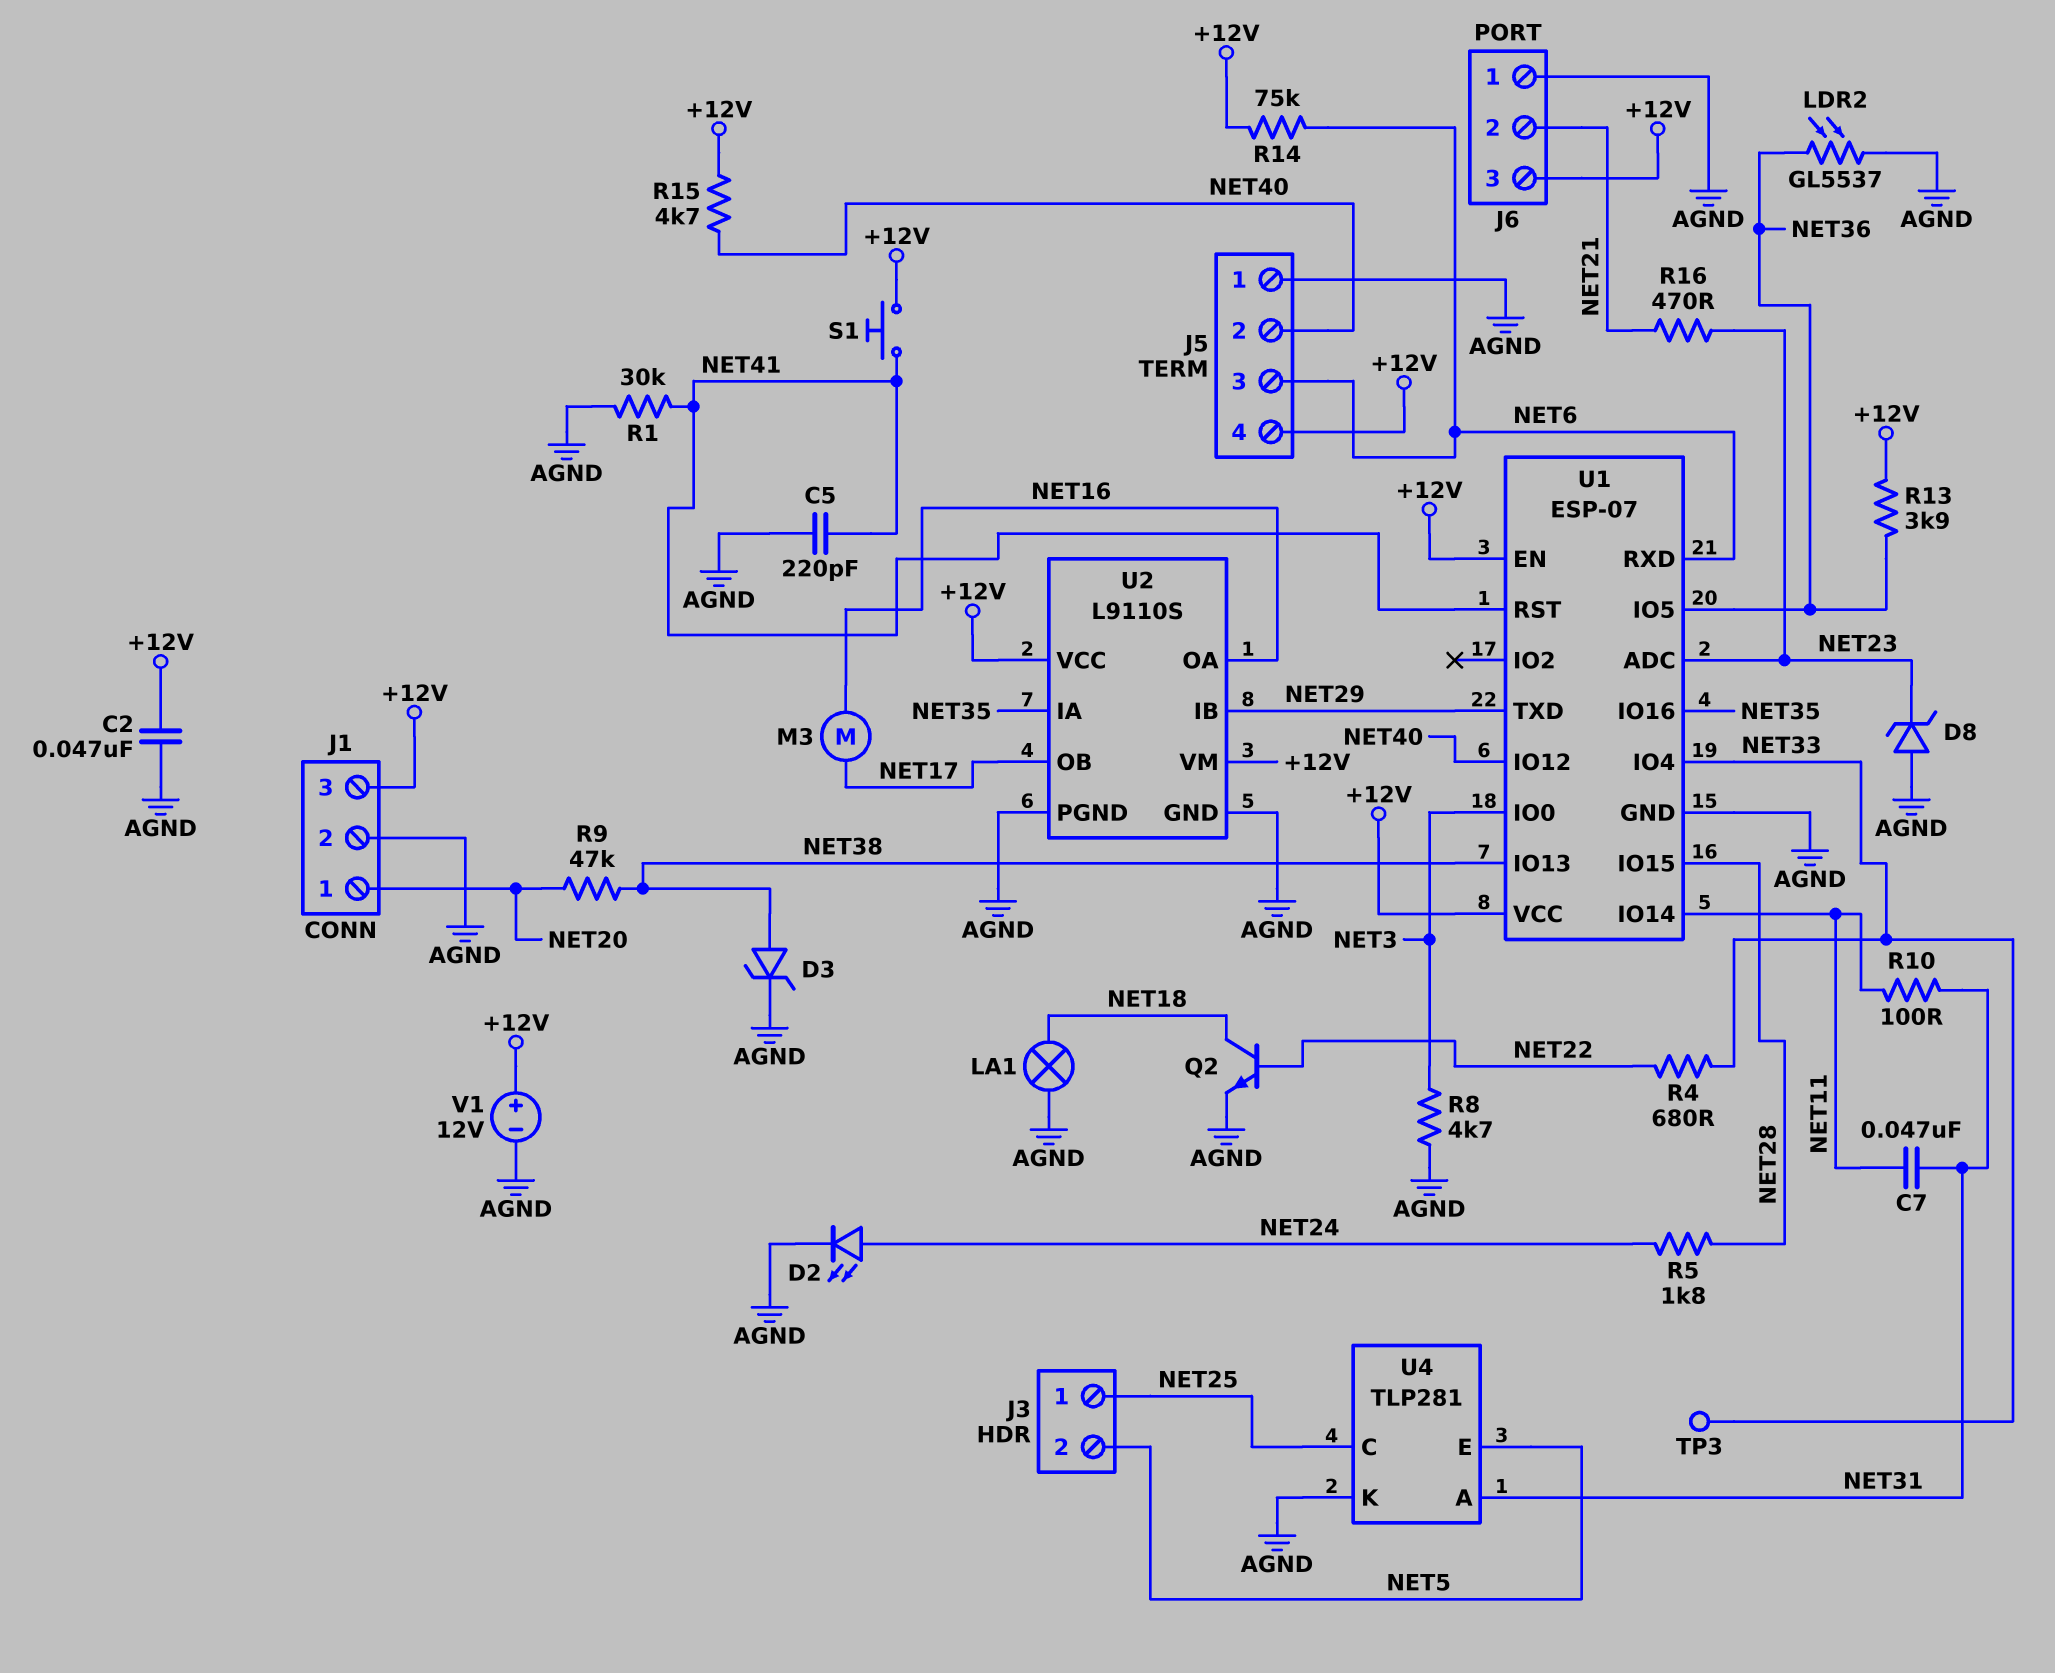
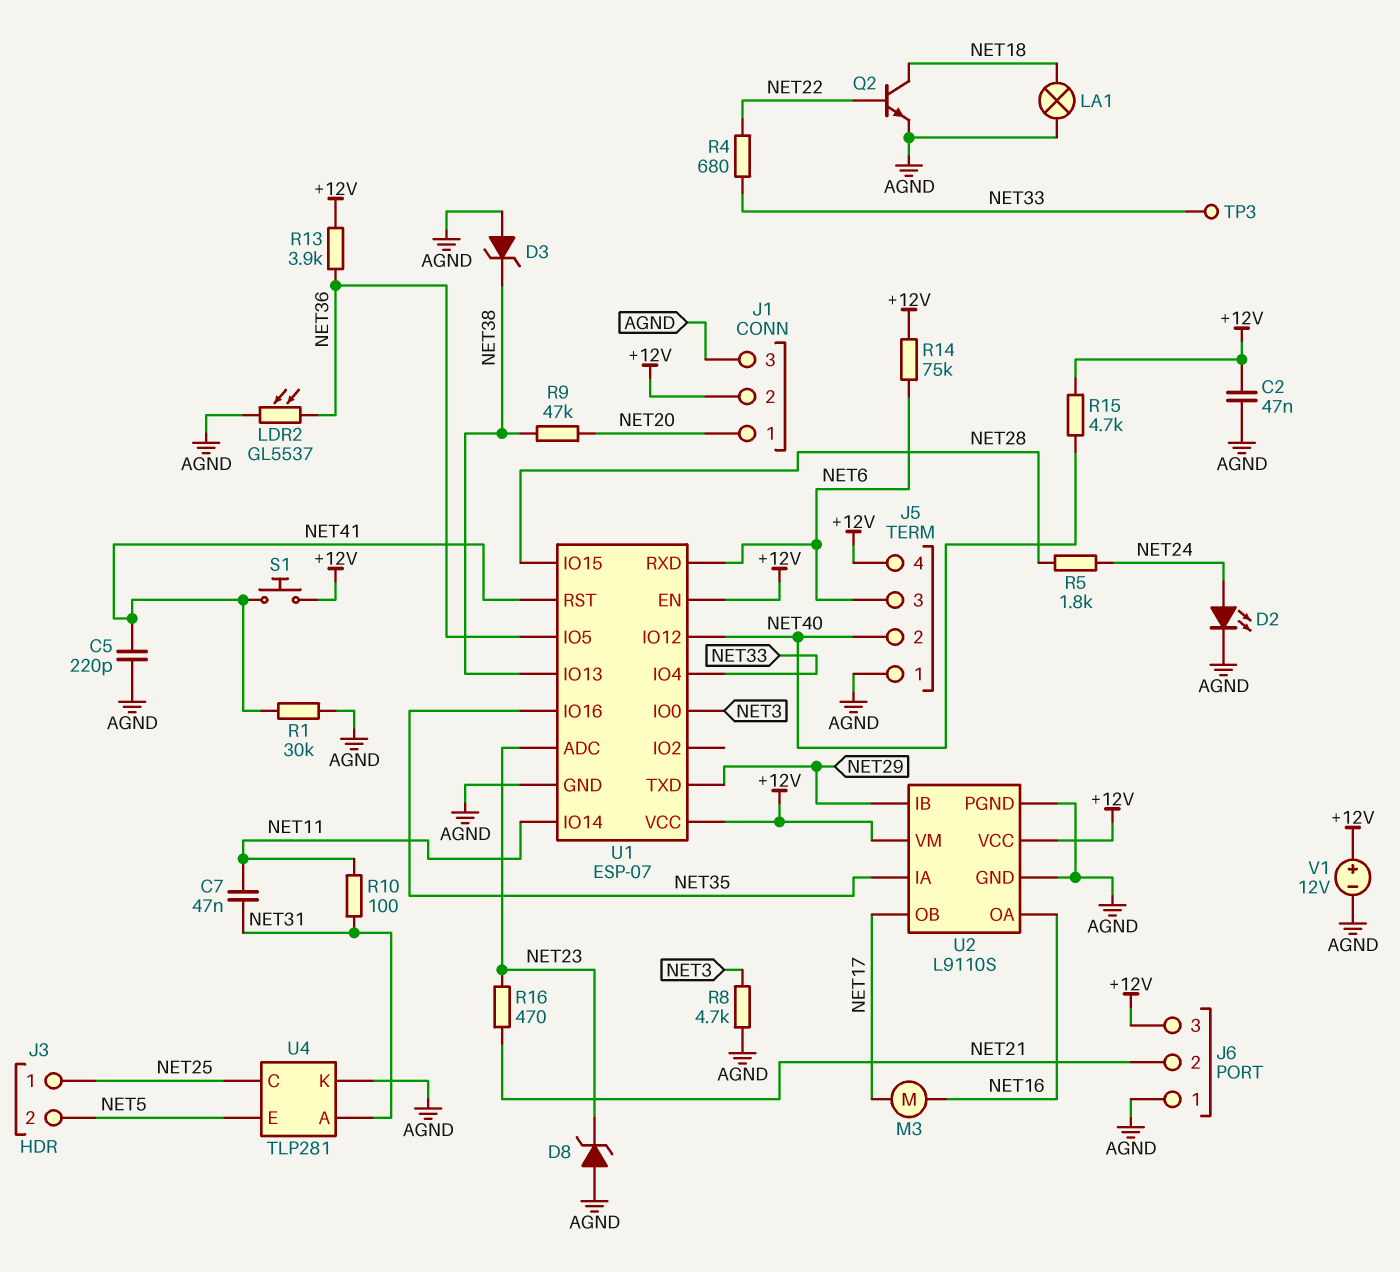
D3: zener (A NET38, K AGND) -> zener (A AGND, K NET38)
J1 pin 2: AGND -> +12V
J1 pin 3: +12V -> AGND

